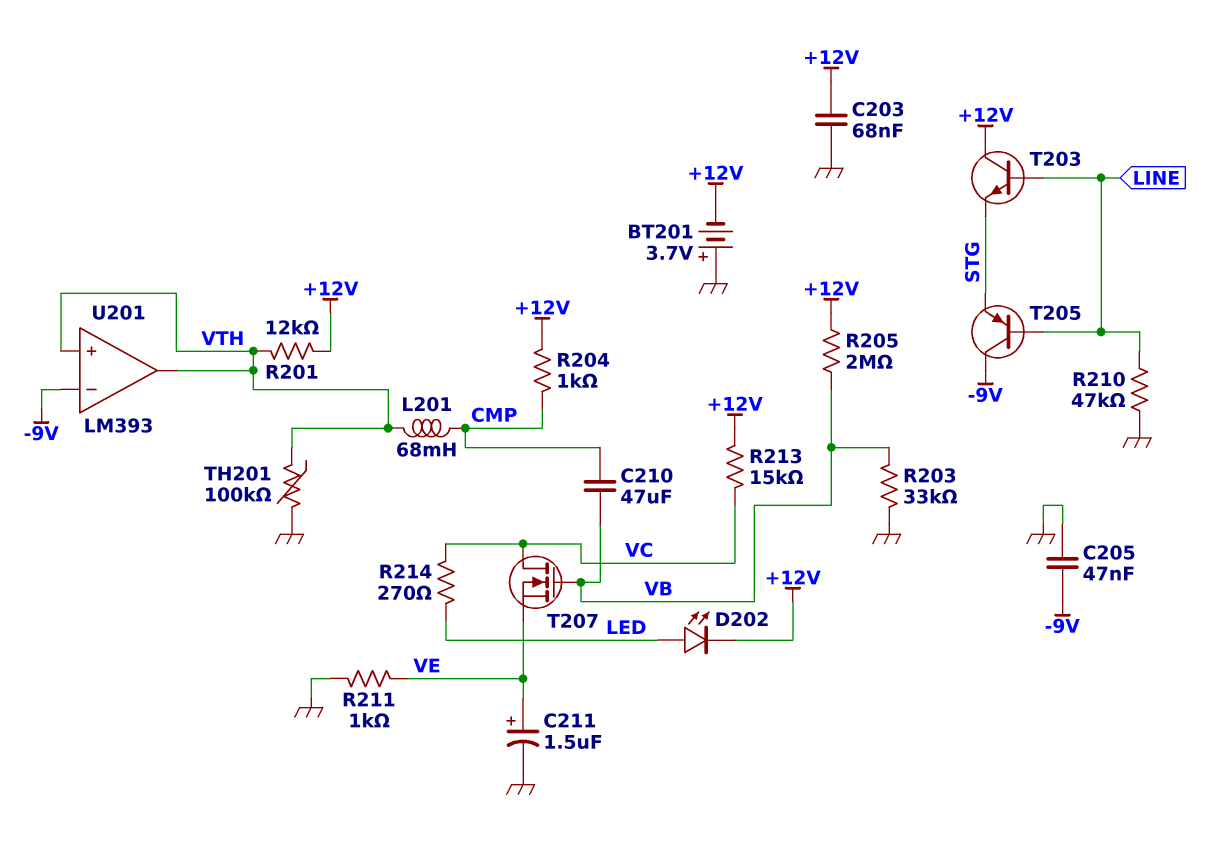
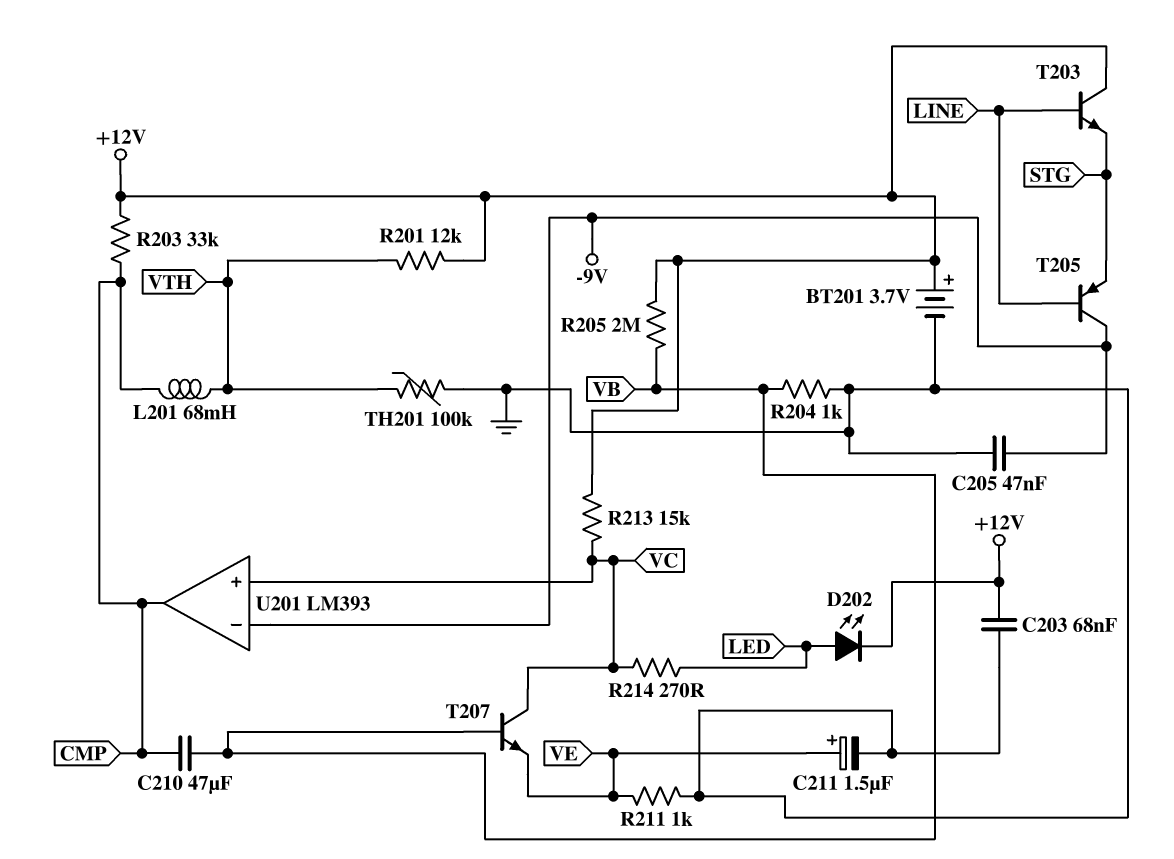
BT201: 3.7V (plus GND, minus +12V) -> 3.7V (plus +12V, minus GND)
R203: 33k (GND, VB) -> 33k (+12V, CMP)
R204: 1k (+12V, CMP) -> 1k (GND, VB)
R210: 47k (GND, LINE) -> none
T207: NMOS (G VB, D VC, S VE) -> NPN (B VB, C VC, E VE)
U201 pin in+: VTH -> VC
U201 pin out: VTH -> CMP

